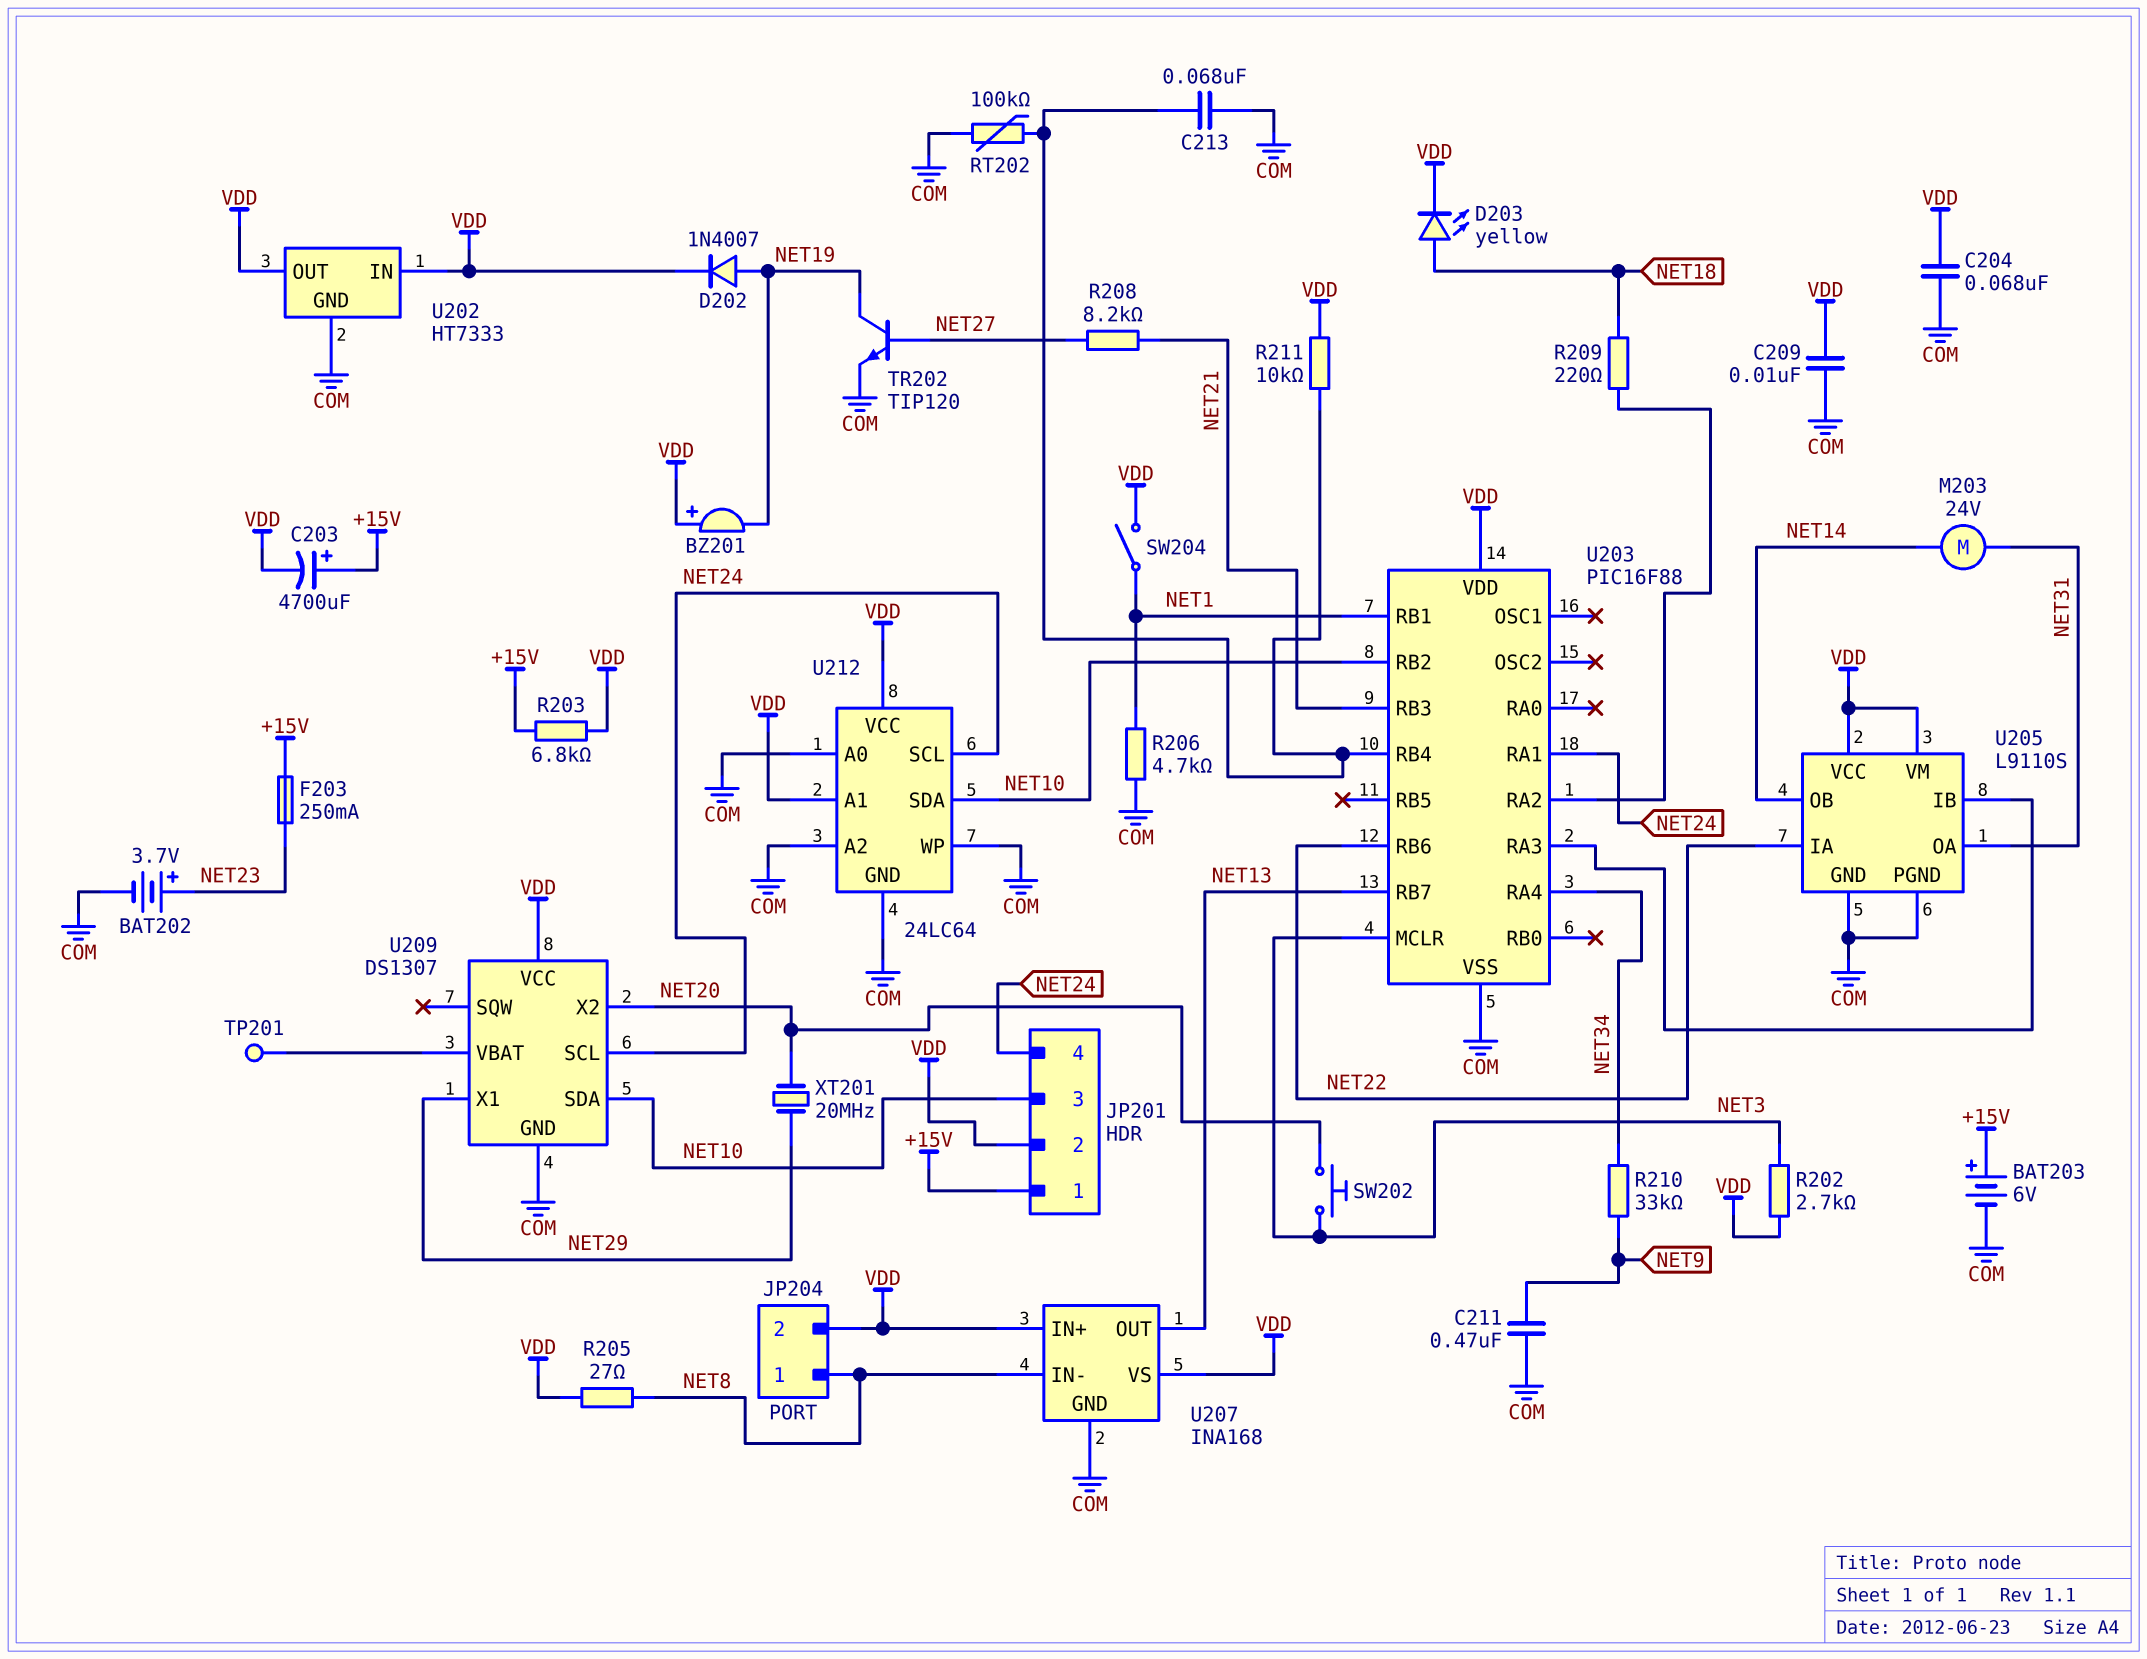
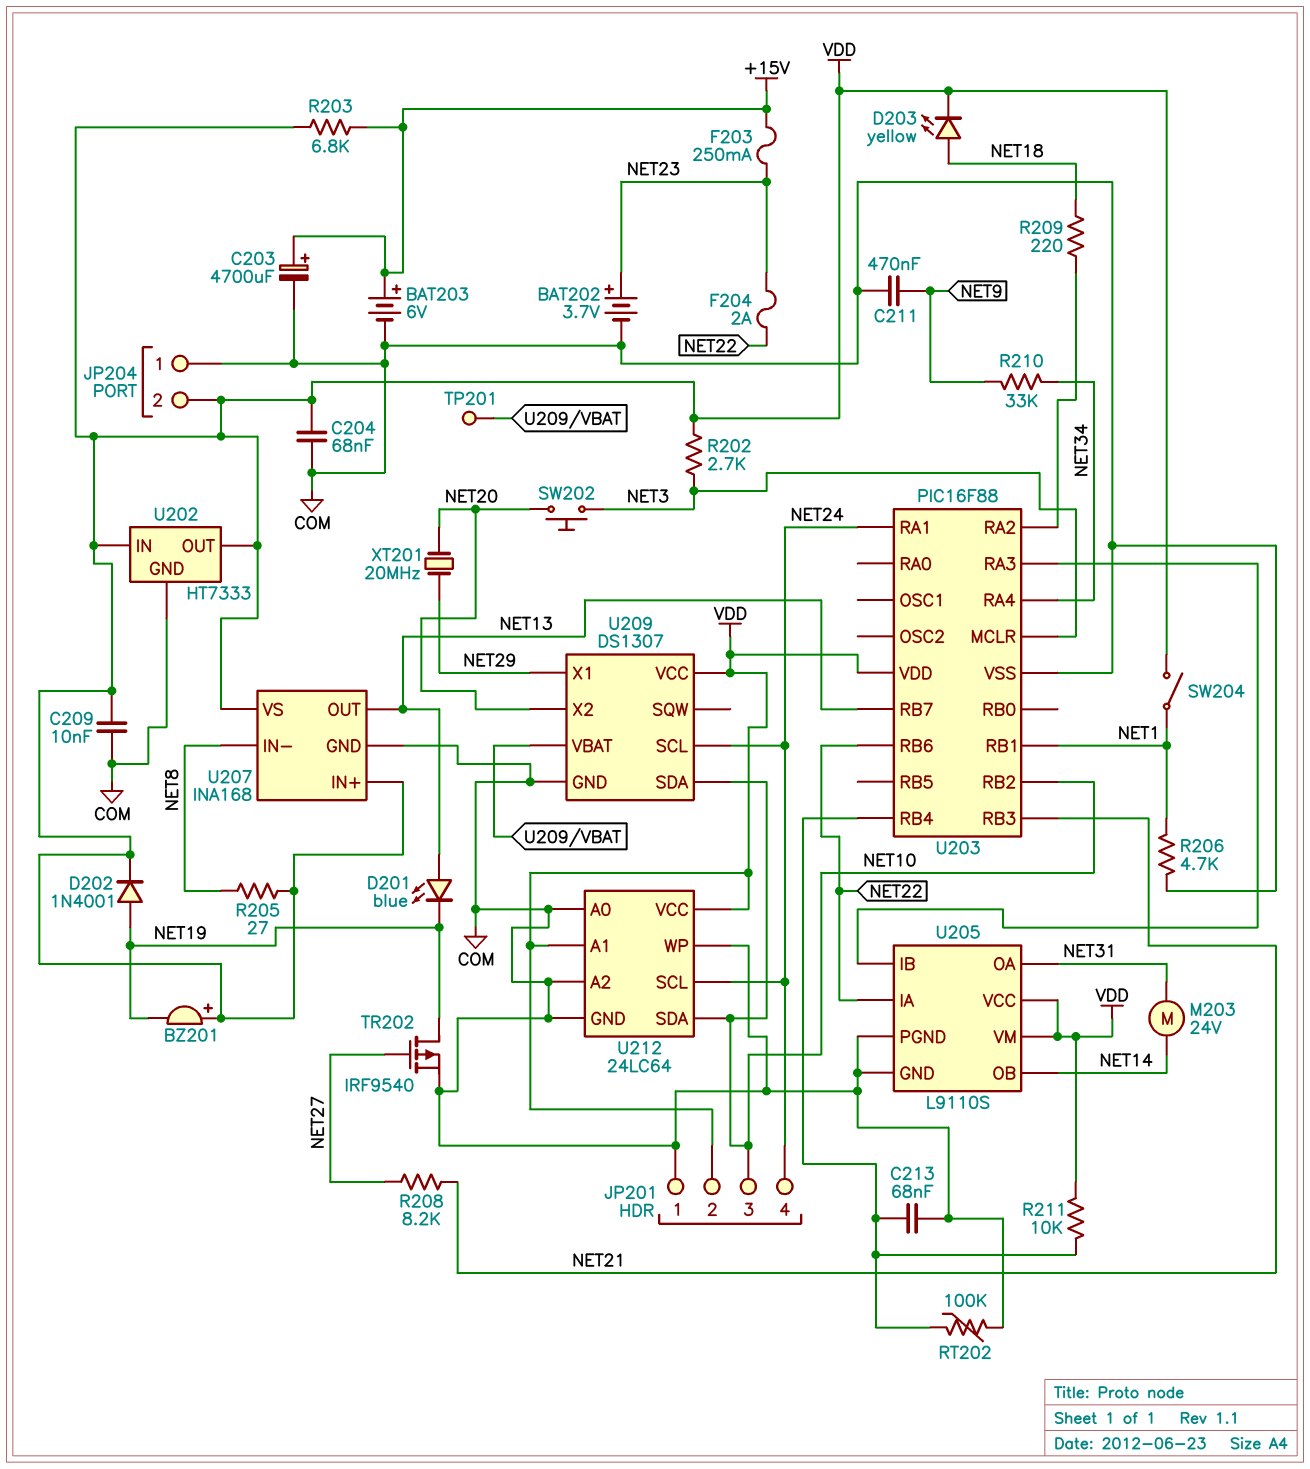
C203: 4700uF (plus +15V, minus VDD) -> 4700uF (plus +15V, minus COM)
D201: none -> LED blue (A NET13, K NET19)
D202: diode 1N4007 (A NET19, K VDD) -> diode 1N4001 (A NET19, K VDD)
F204: none -> 2A (NET22, NET23)
JP201 pin 1: +15V -> COM
JP204 pin 1: NET8 -> COM
TR202: NPN TIP120 (B NET27, C NET19, E COM) -> PMOS IRF9540 (G NET27, D NET19, S COM)

